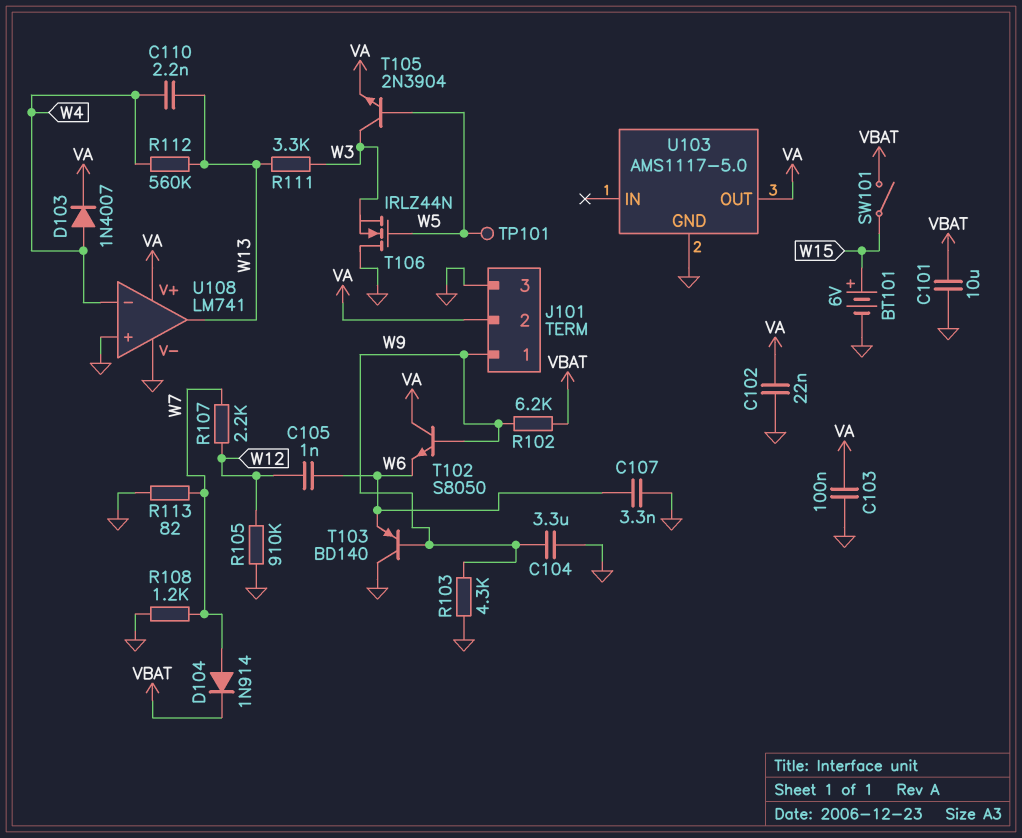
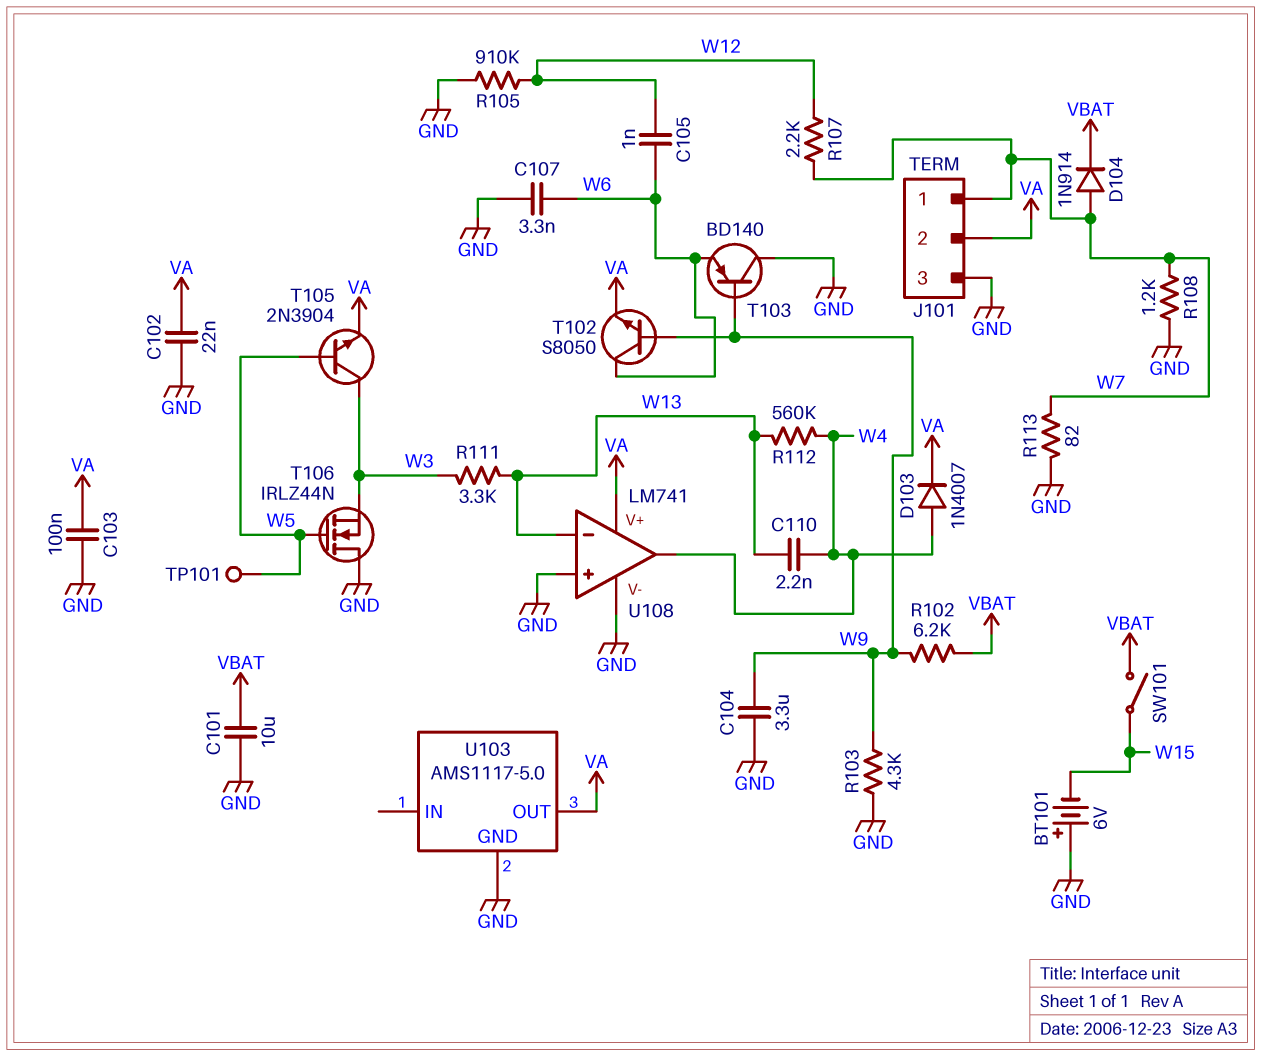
BT101: 6V (plus W15, minus GND) -> 6V (plus GND, minus W15)
J101 pin 1: W9 -> W7
T102: NPN S8050 (B W9, C VA, E W6) -> NPN S8050 (B W9, C W6, E VA)
U108 pin in-: W4 -> W13
U108 pin out: W13 -> W4

